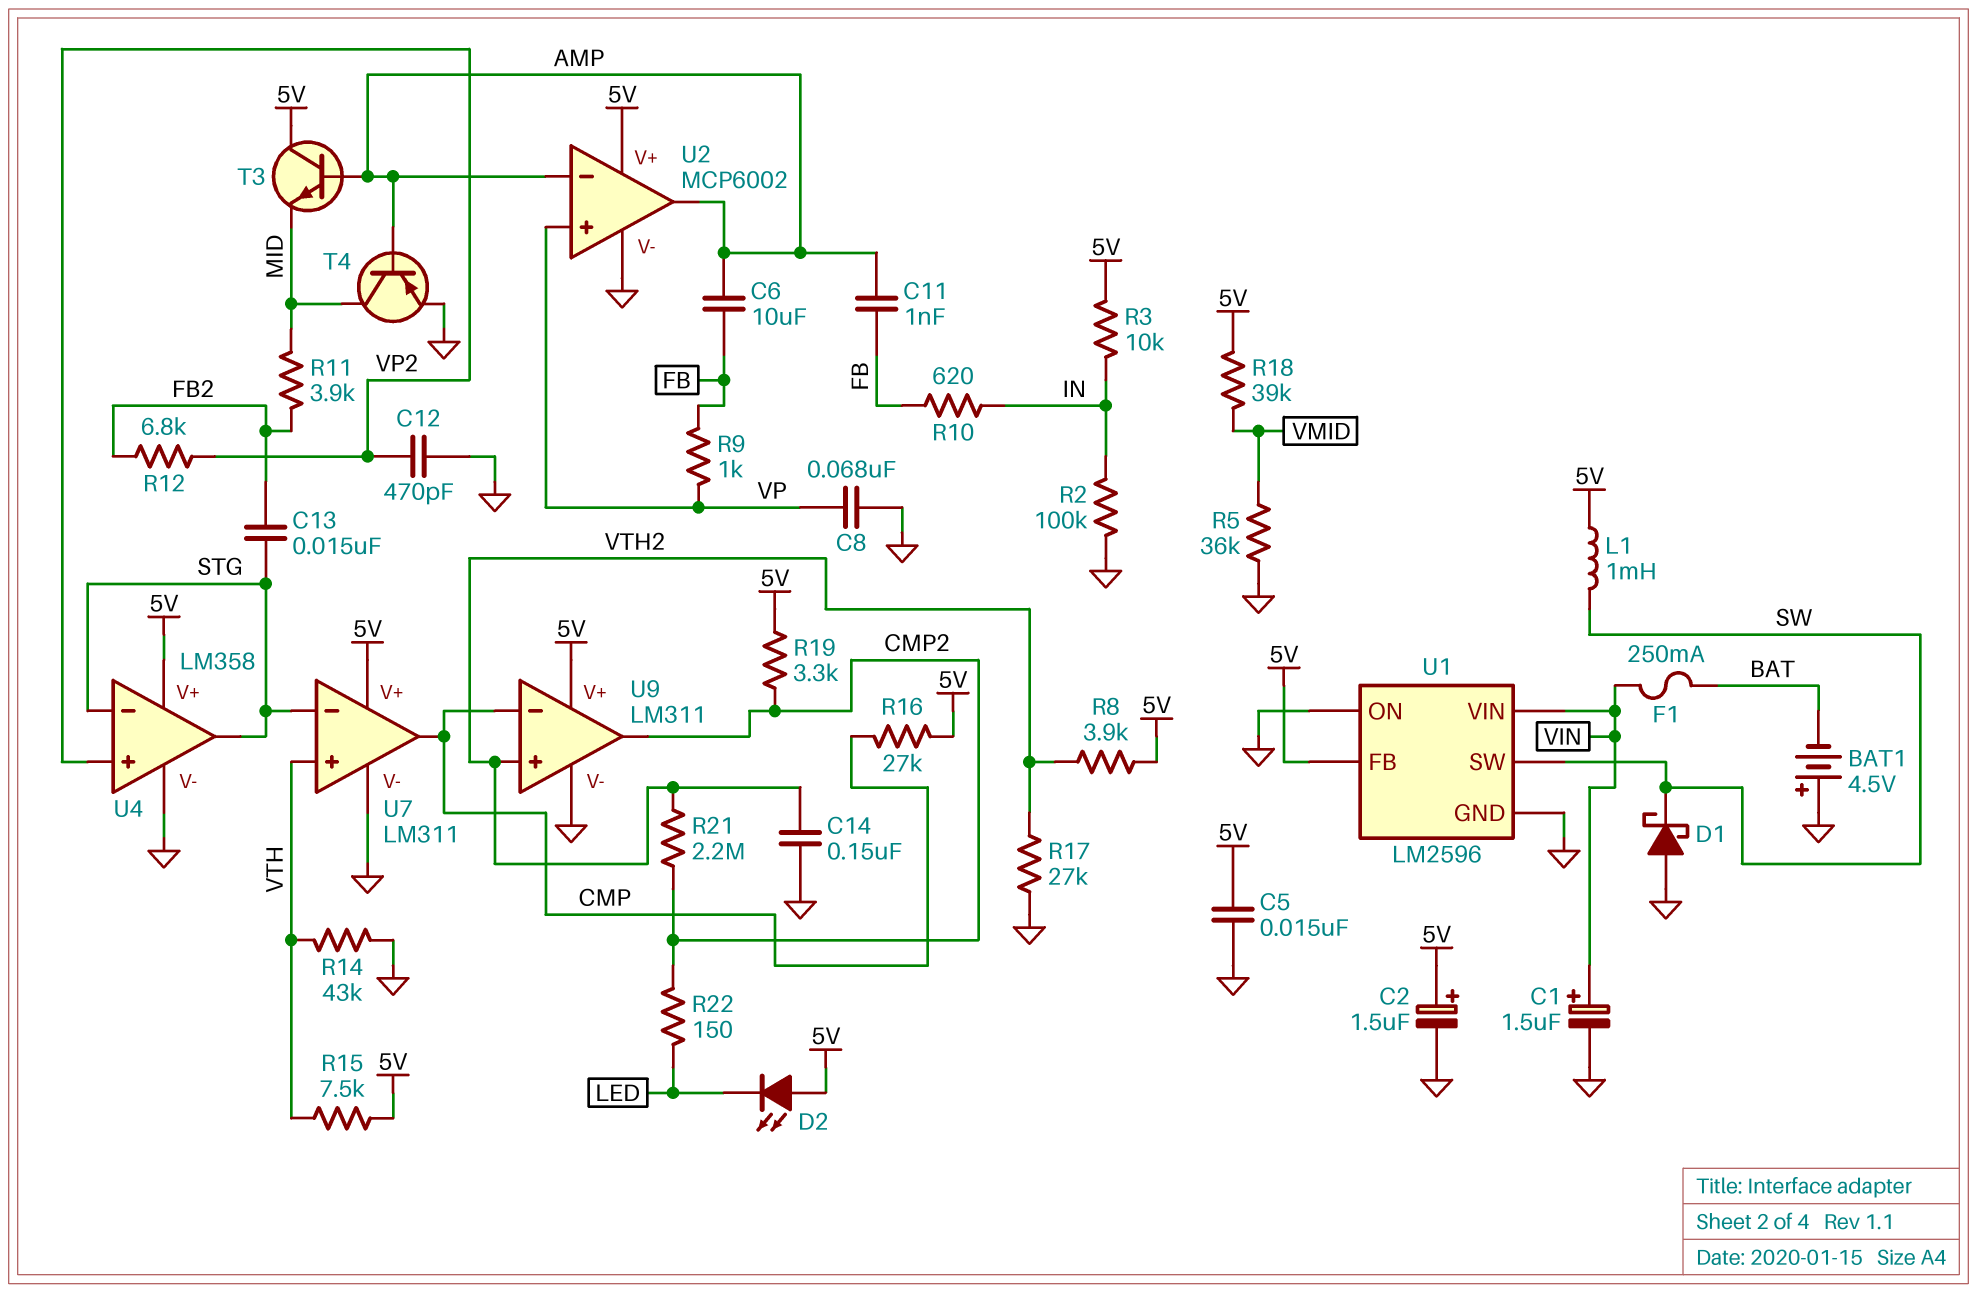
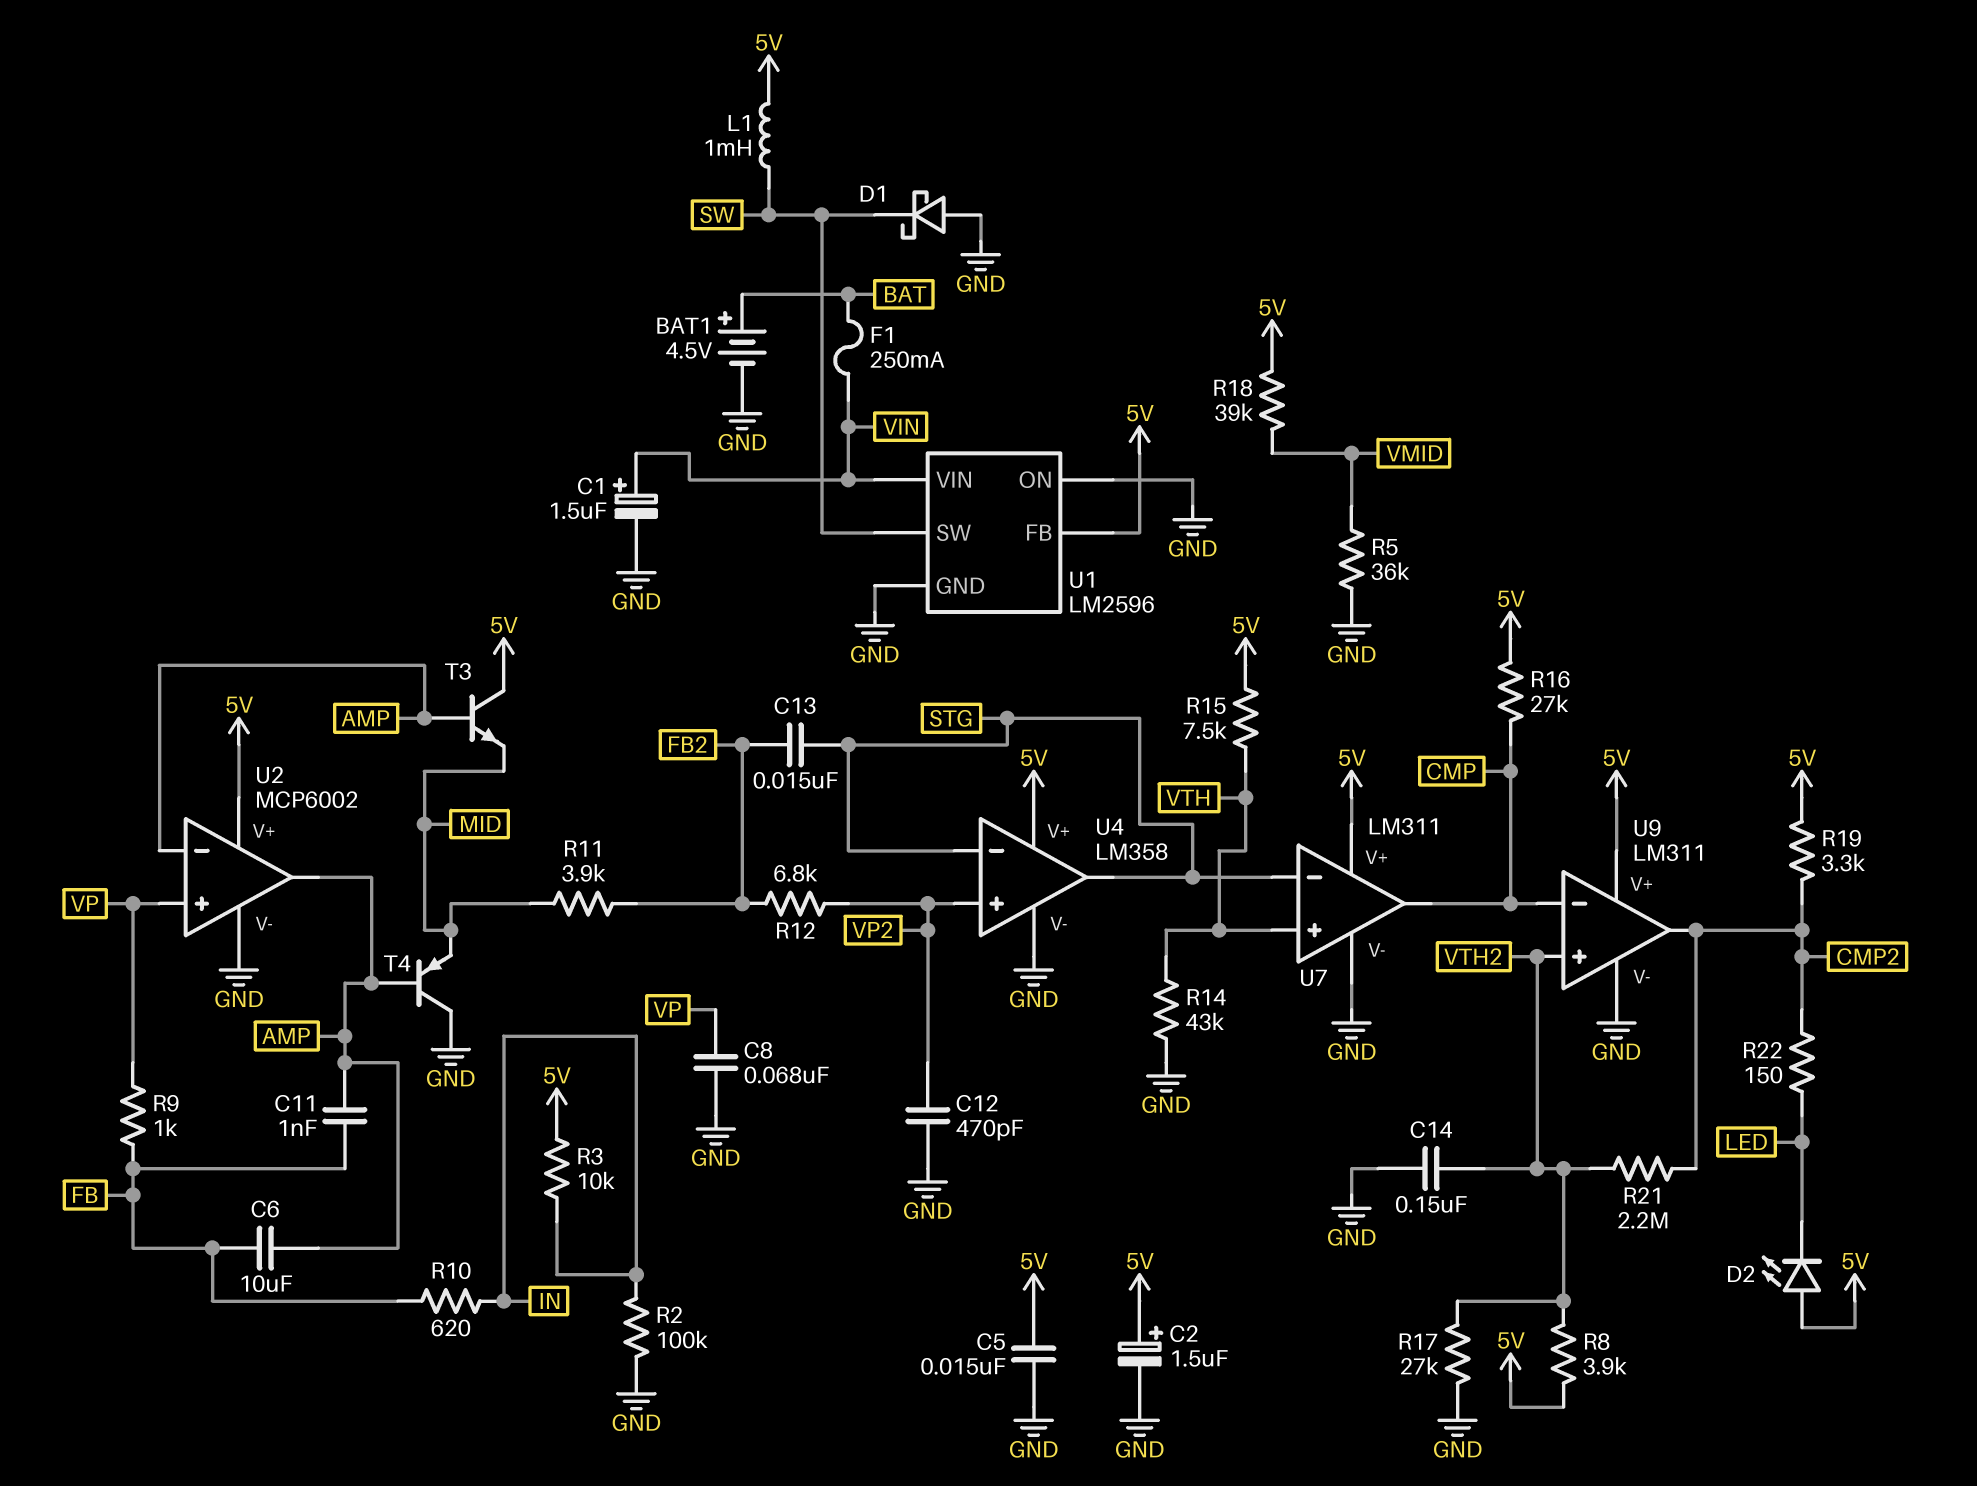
BAT1: 4.5V (plus GND, minus BAT) -> 4.5V (plus BAT, minus GND)
T4: PNP (B AMP, C MID, E GND) -> PNP (B AMP, C GND, E MID)

